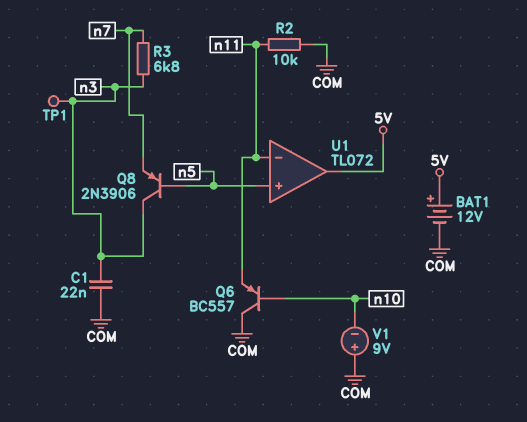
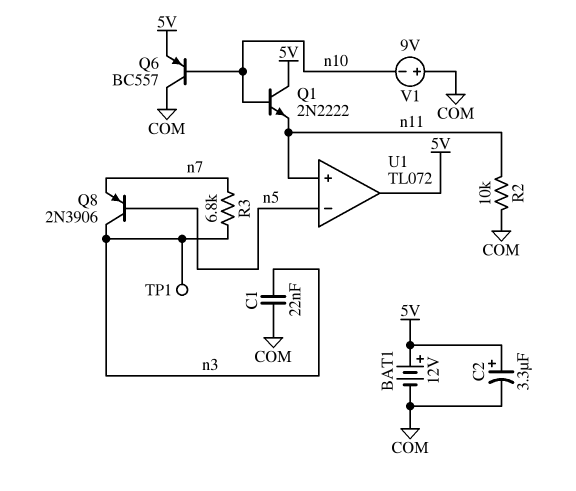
C2: none -> 3.3uF (plus 5V, minus COM)
Q1: none -> NPN 2N2222 (B n10, C 5V, E n11)
Q6: PNP BC557 (B n10, C COM, E n11) -> PNP BC557 (B n10, C COM, E 5V)
U1 pin in+: n5 -> n11
U1 pin in-: n11 -> n5

